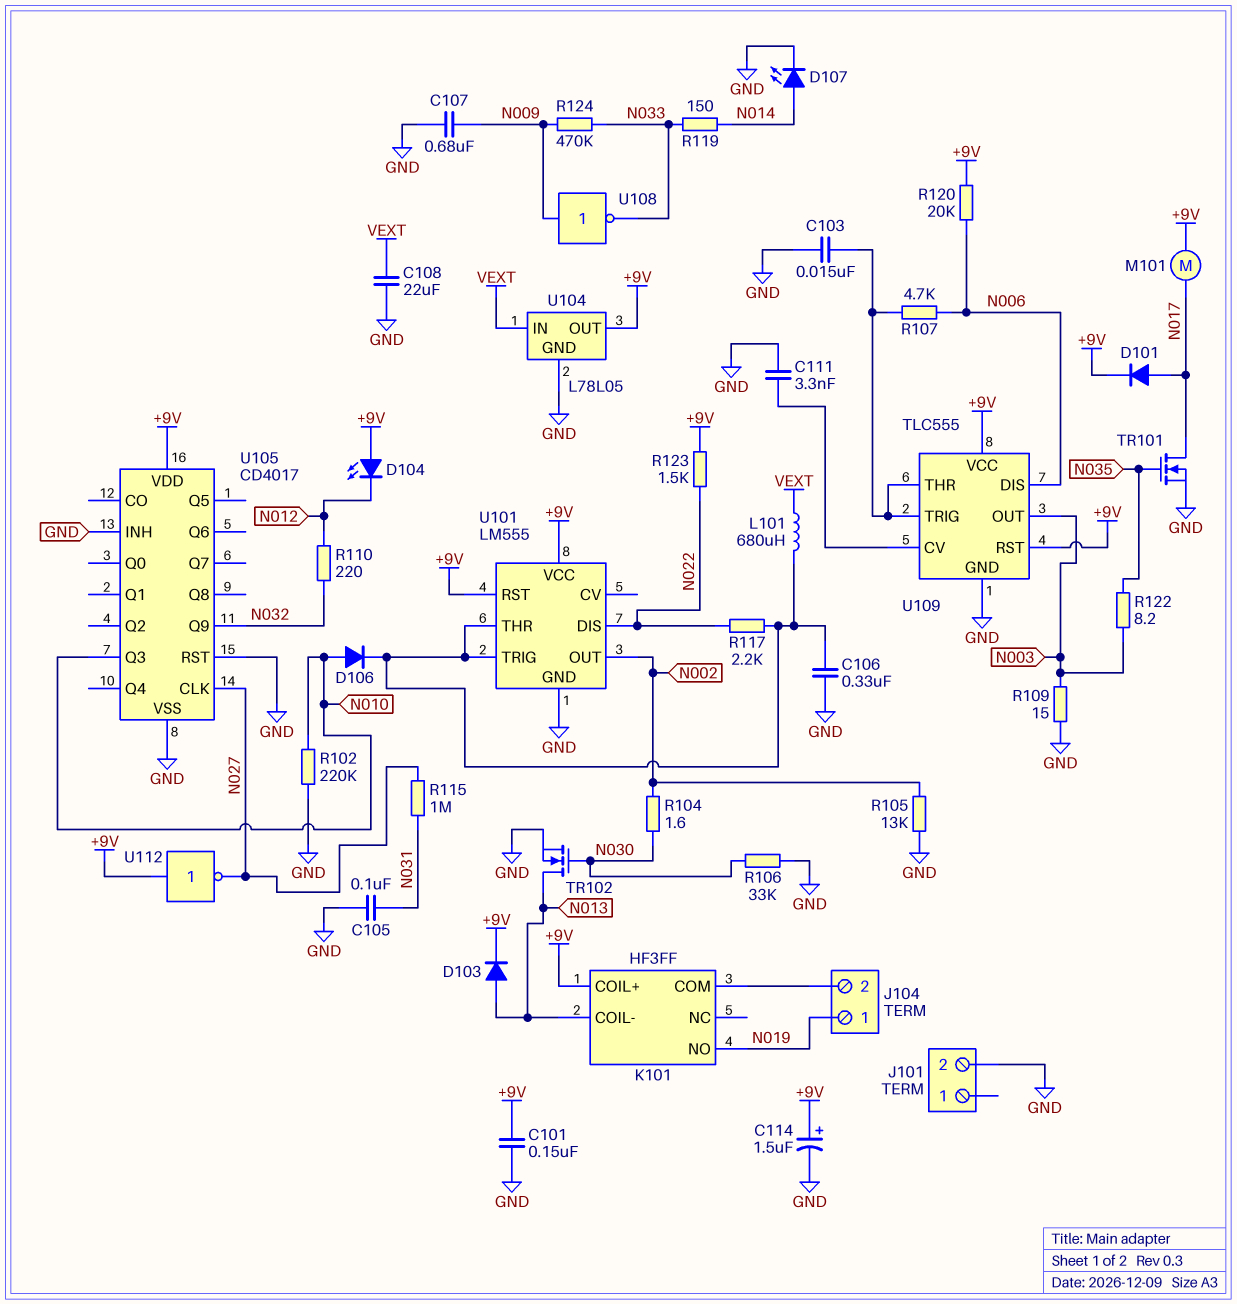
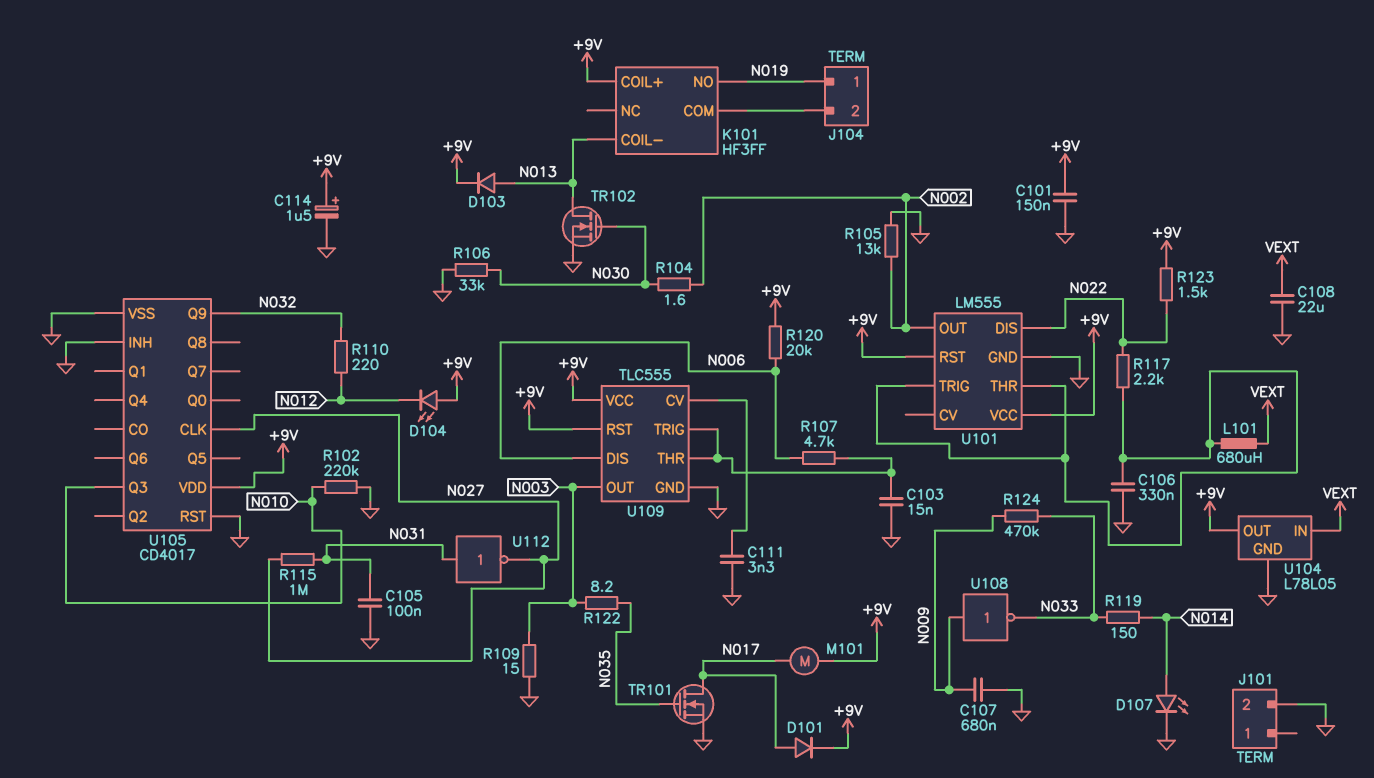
D106: diode (A N010, K U101/THR) -> none
U112: NOT (in +9V, out N027) -> NOT (in N031, out N027)

